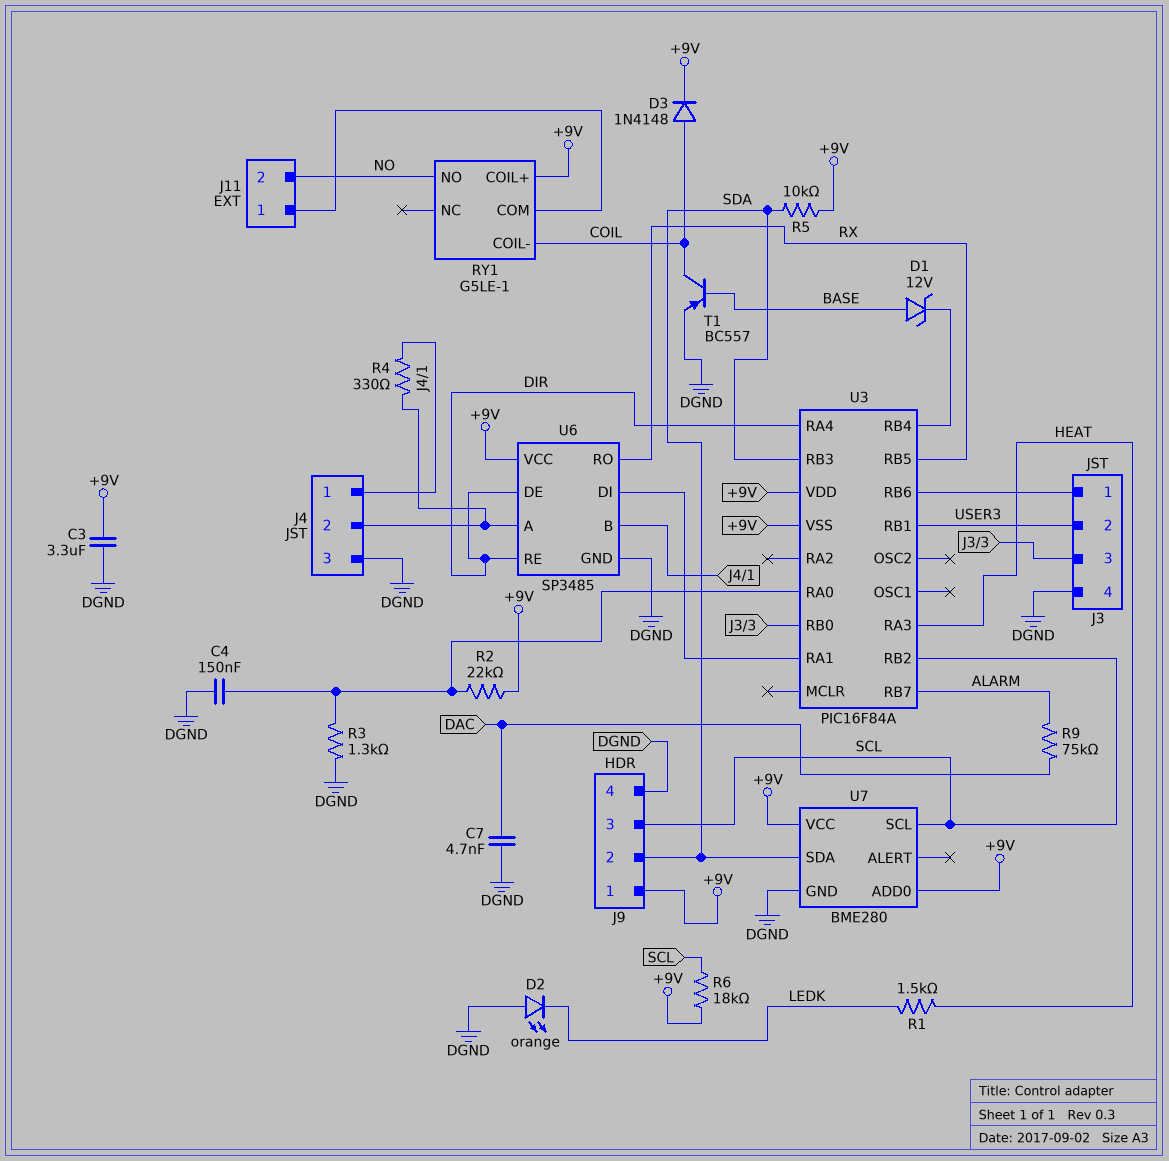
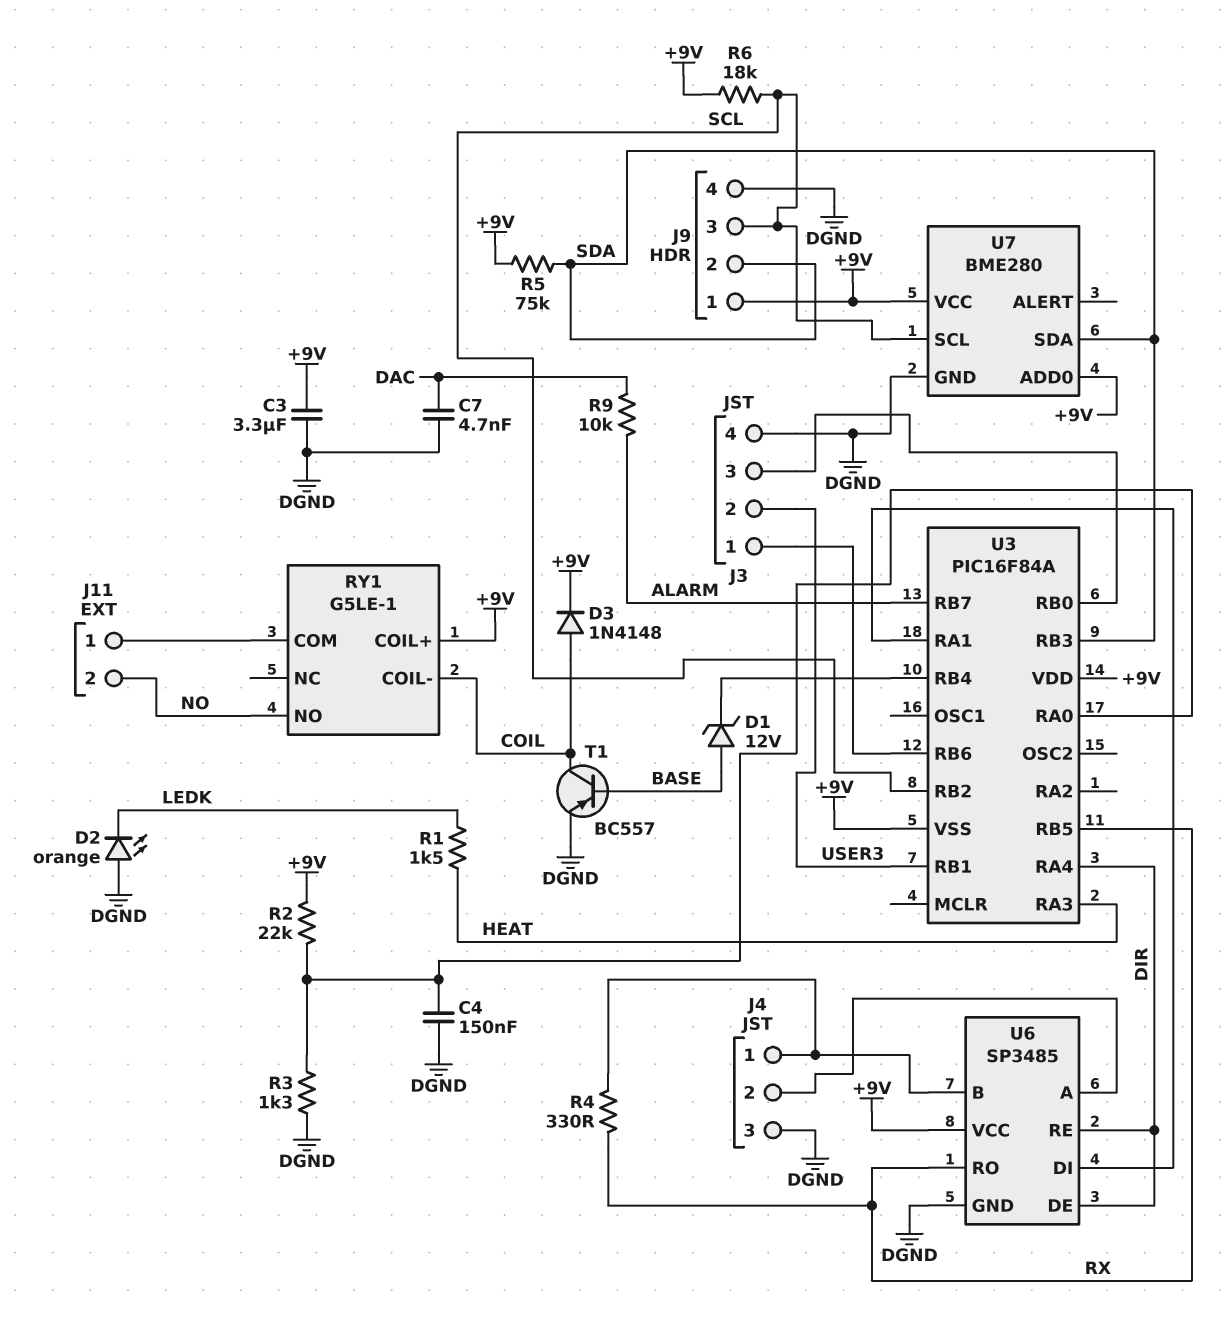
R4: 330 (J4/1, J4/2) -> 330 (J4/1, RX)
R5: 10k (+9V, SDA) -> 75k (+9V, SDA)
R9: 75k (ALARM, DAC) -> 10k (ALARM, DAC)

